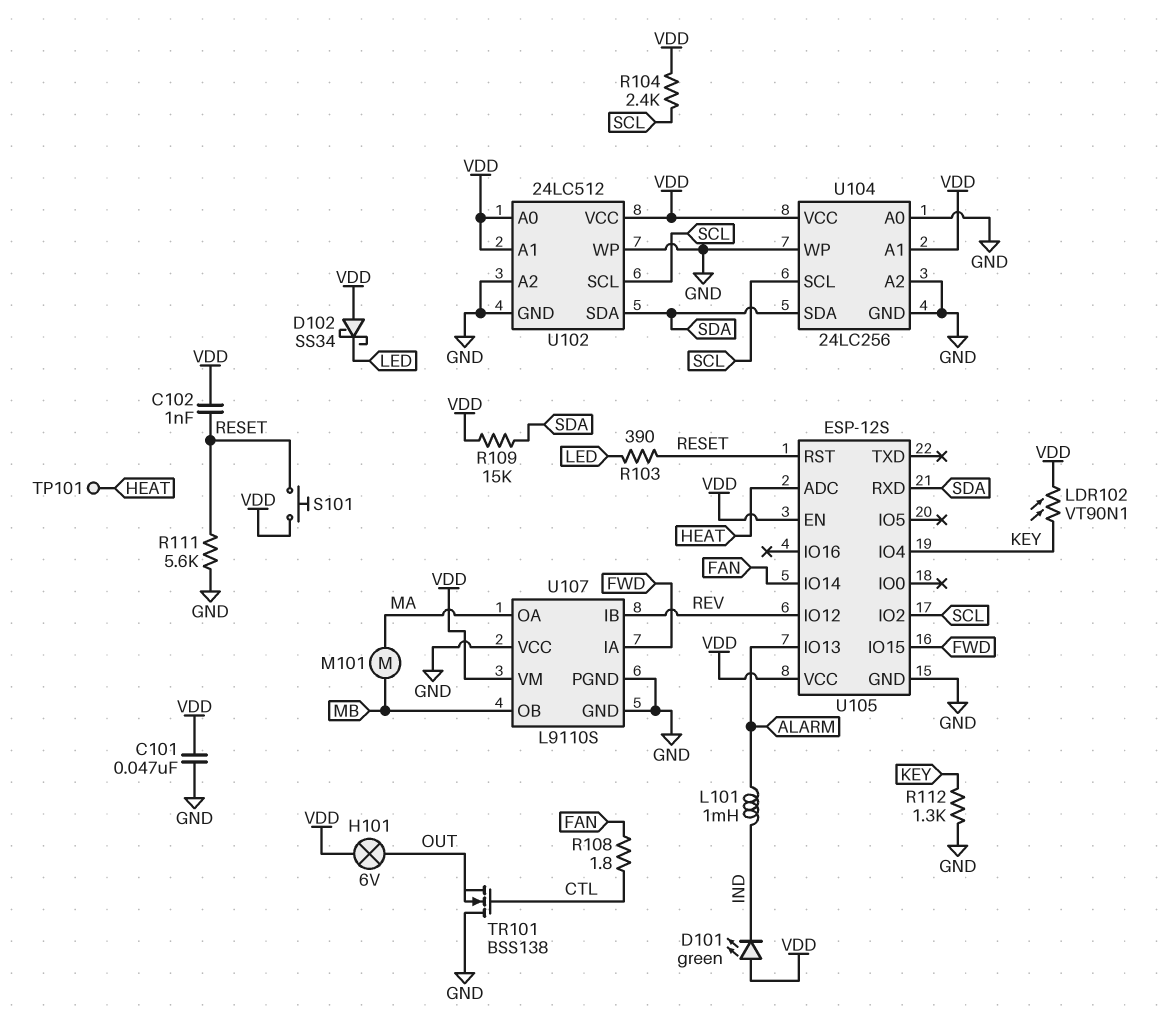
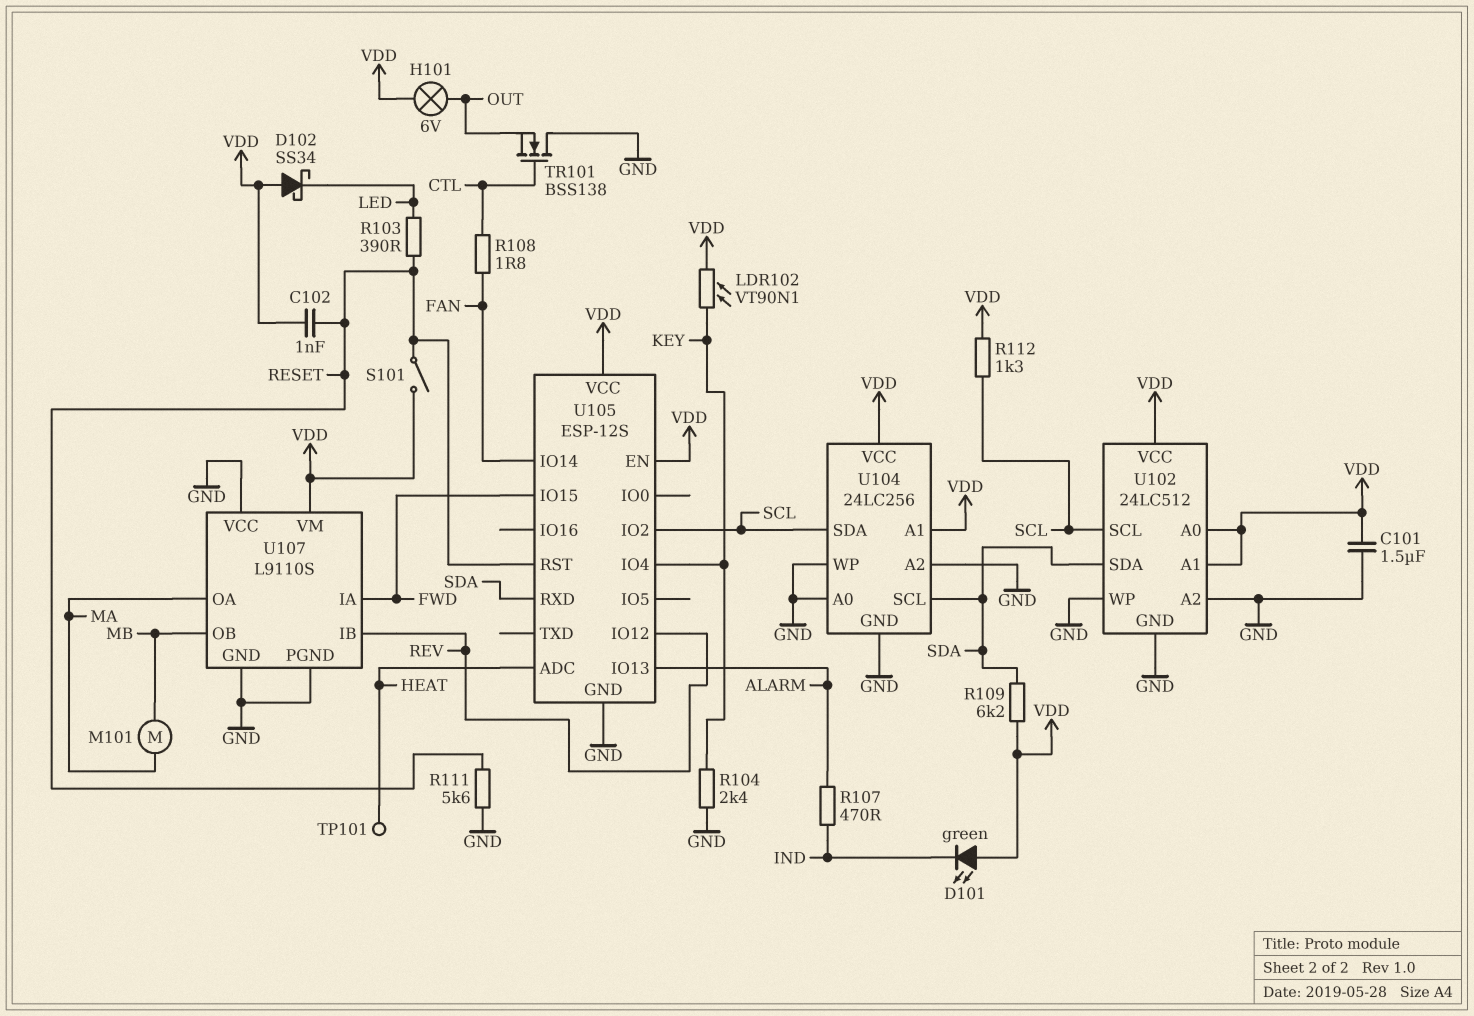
C101: 47nF (GND, VDD) -> 1.5uF (GND, VDD)
L101: 1mH (ALARM, IND) -> none
R104: 2.4k (SCL, VDD) -> 2.4k (GND, KEY)
R107: none -> 470 (ALARM, IND)
R109: 15k (SDA, VDD) -> 6.2k (SDA, VDD)
R112: 1.3k (GND, KEY) -> 1.3k (SCL, VDD)
S101: button (RESET, VDD) -> switch (RESET, VDD)
U104 pin SCL: SCL -> SDA
U104 pin SDA: SDA -> SCL

